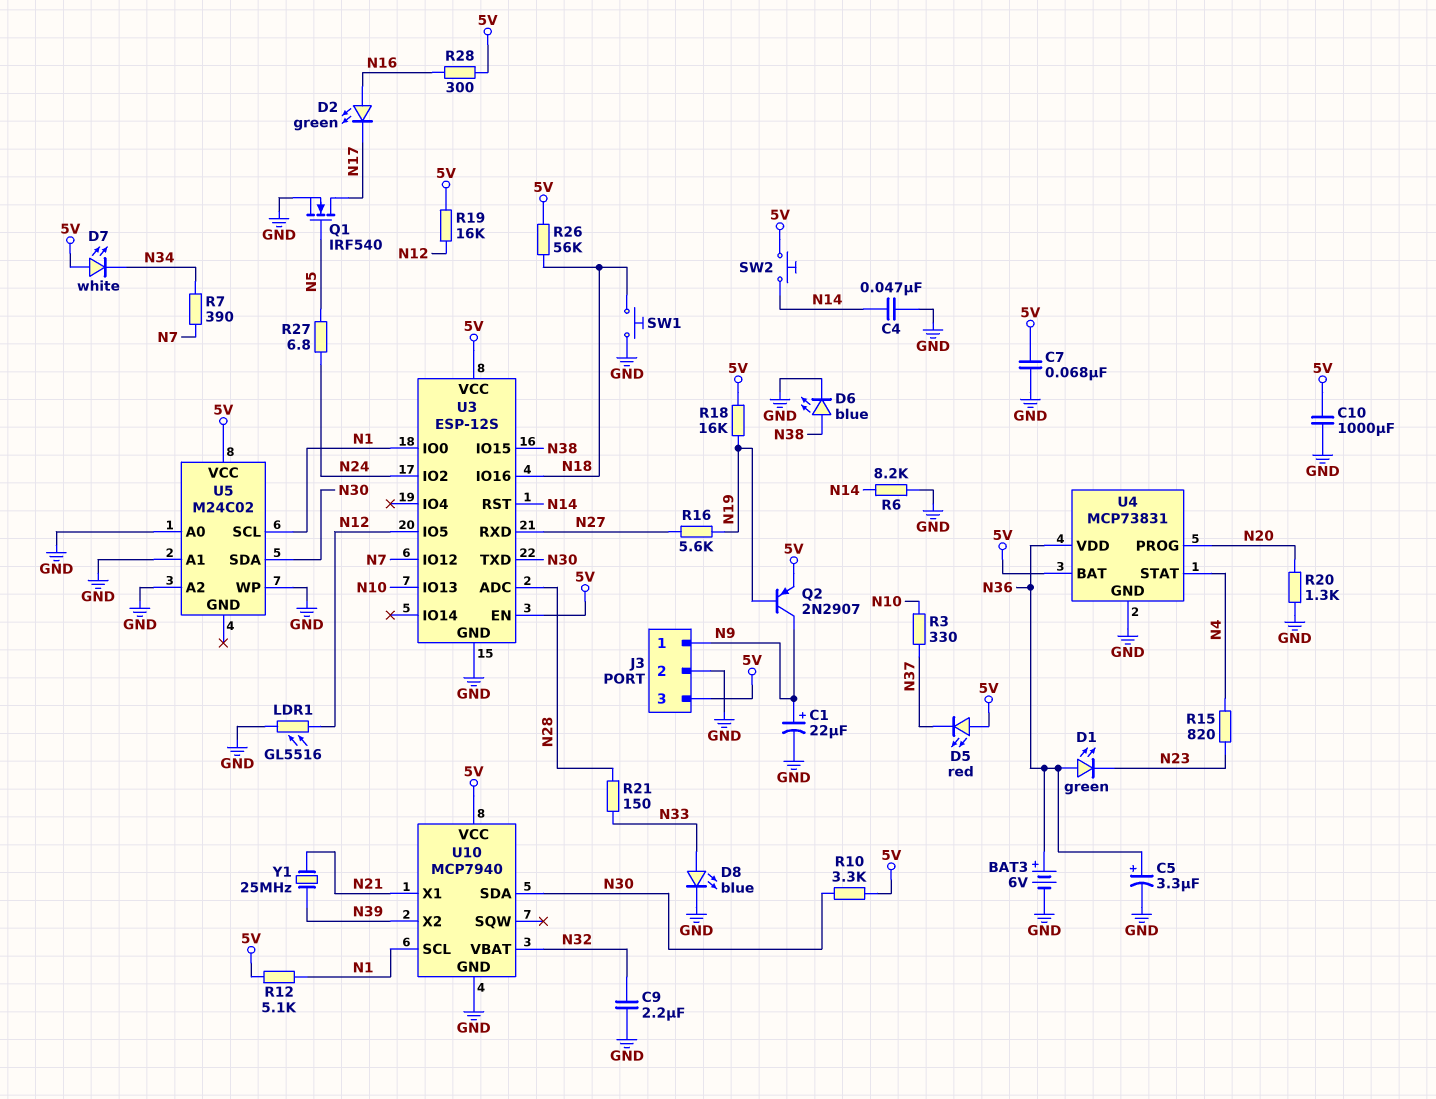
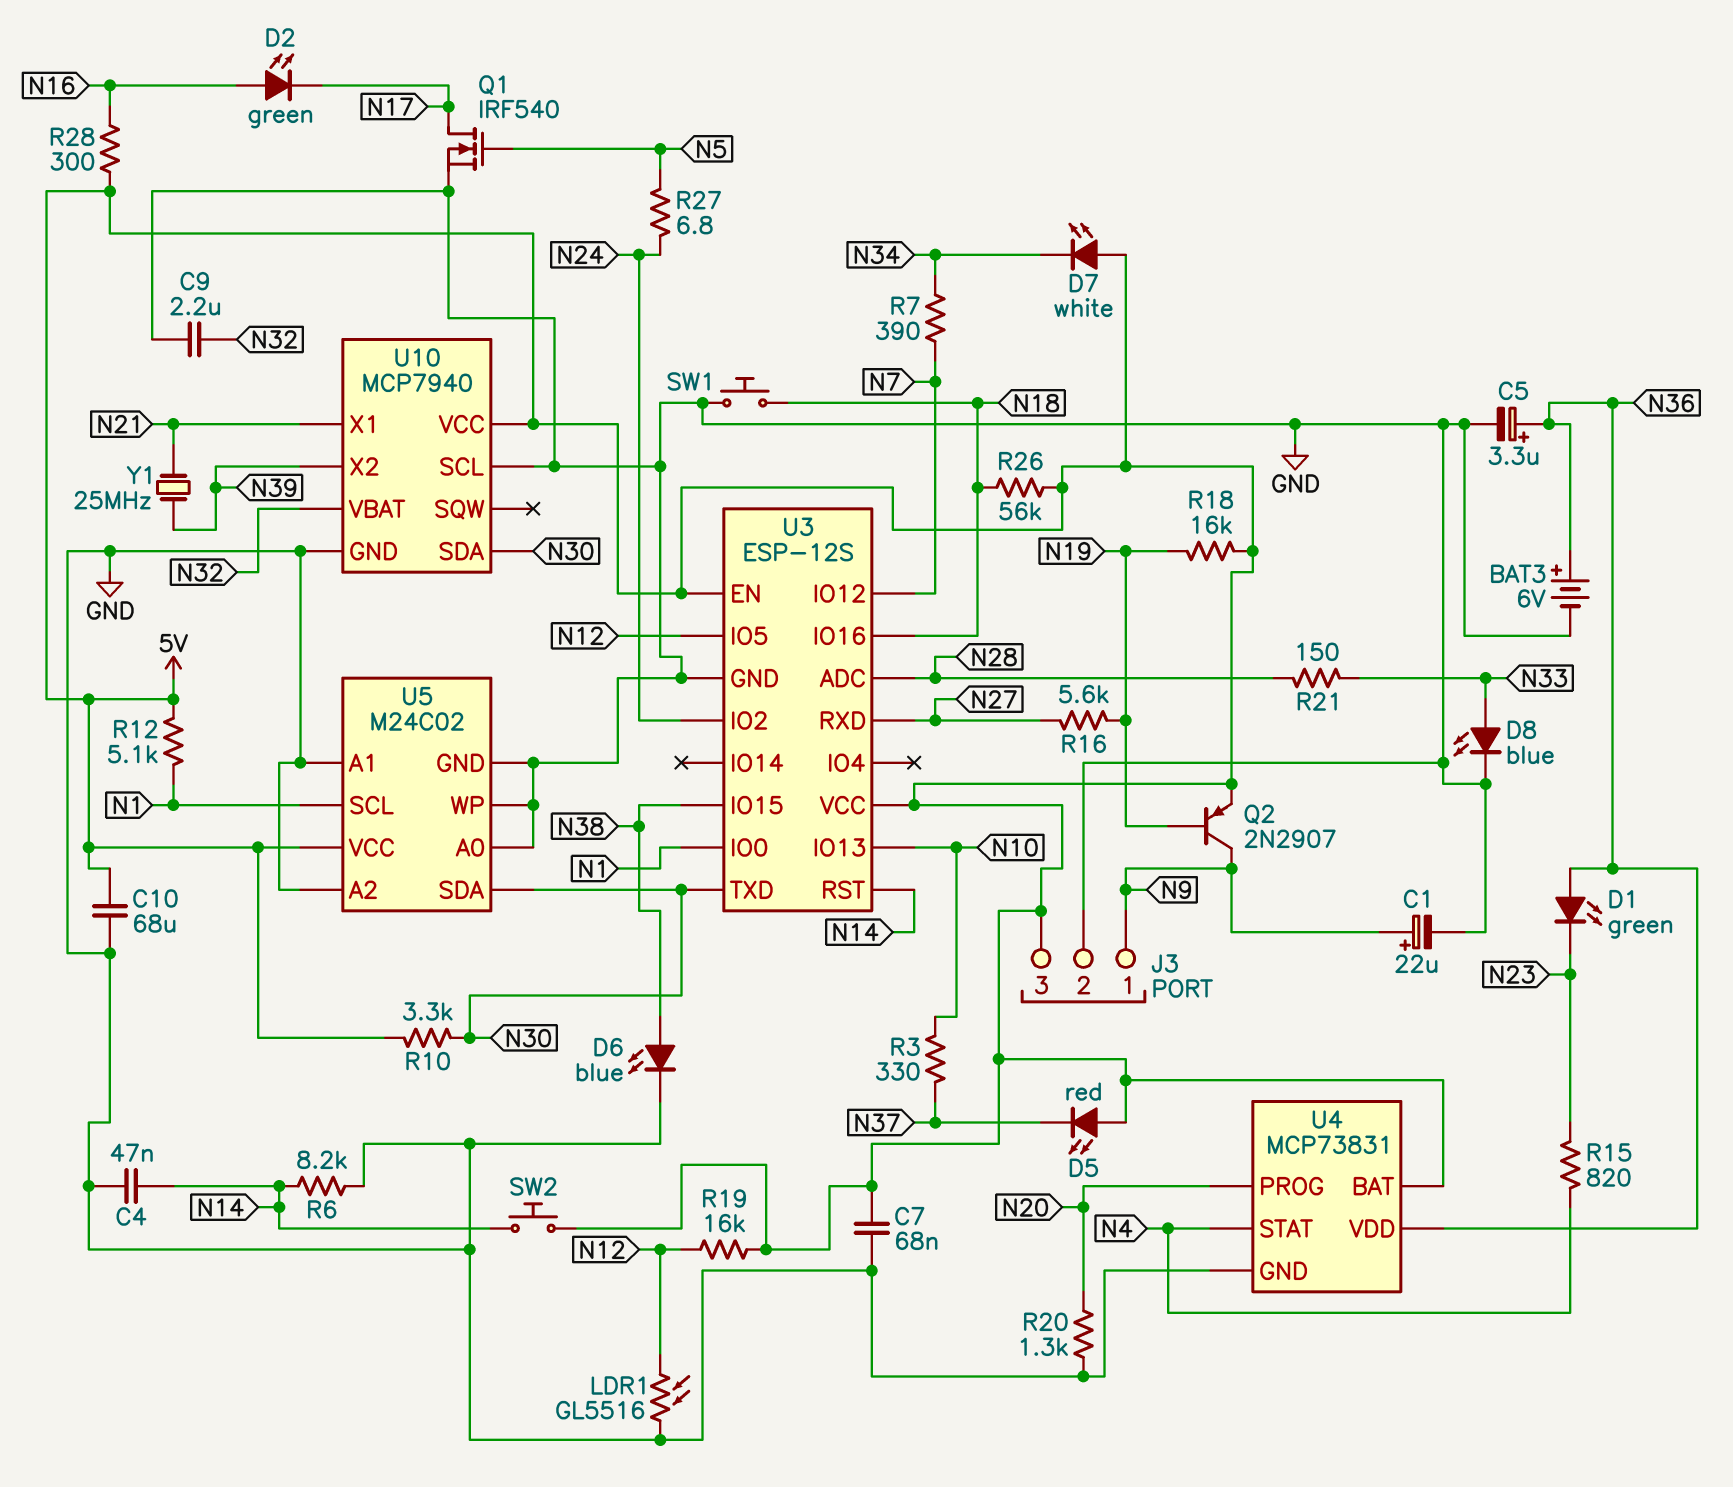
C10: 1000uF (5V, GND) -> 68uF (5V, GND)
U5 pin GND: none -> GND
U10 pin SCL: N1 -> GND

